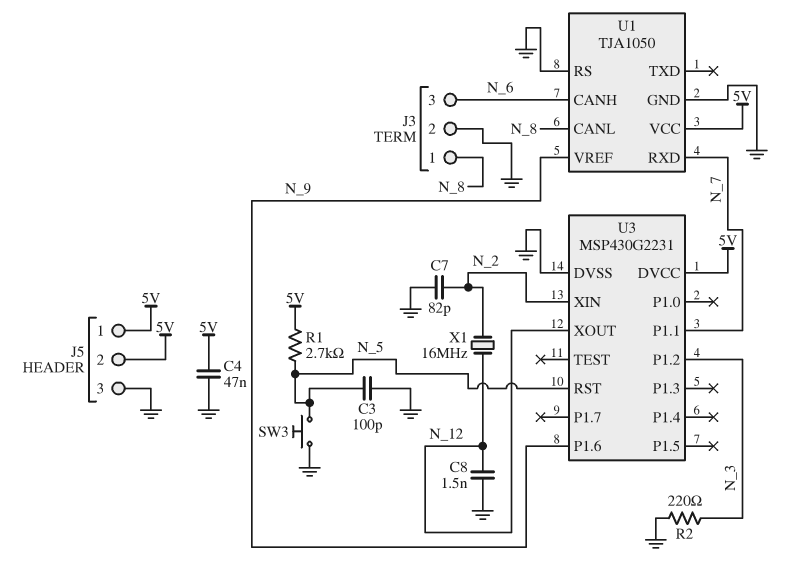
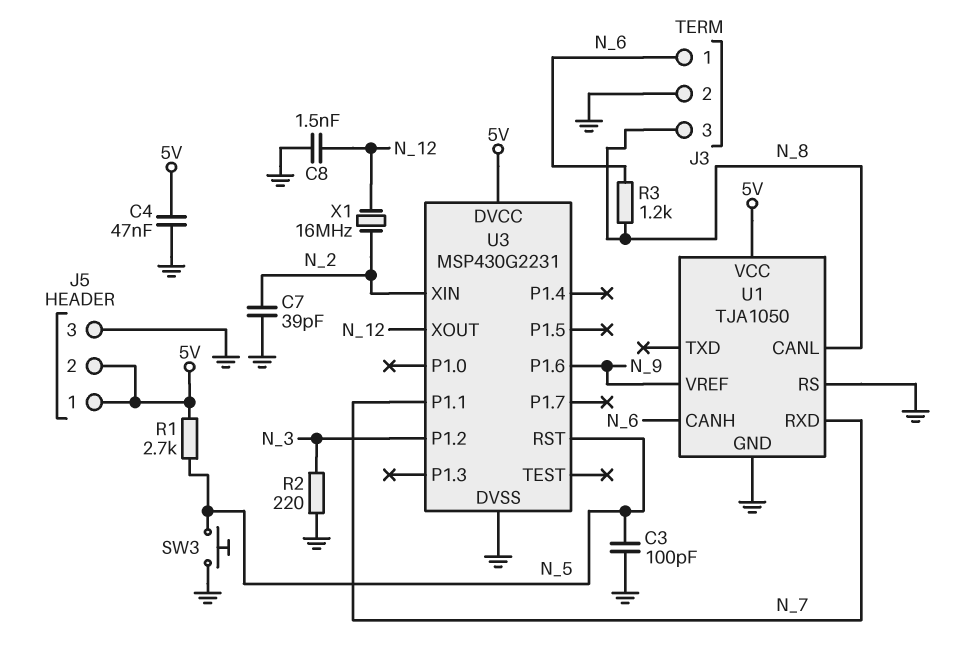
C7: 82pF (GND, N_2) -> 39pF (GND, N_2)
J3 pin 1: N_8 -> N_6
J3 pin 3: N_6 -> N_8
R3: none -> 1.2k (N_6, N_8)

